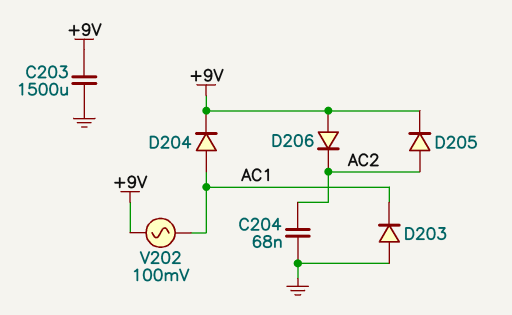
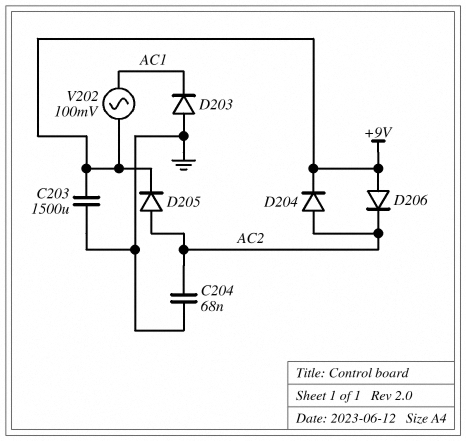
D204: diode (A AC1, K +9V) -> diode (A AC2, K +9V)

